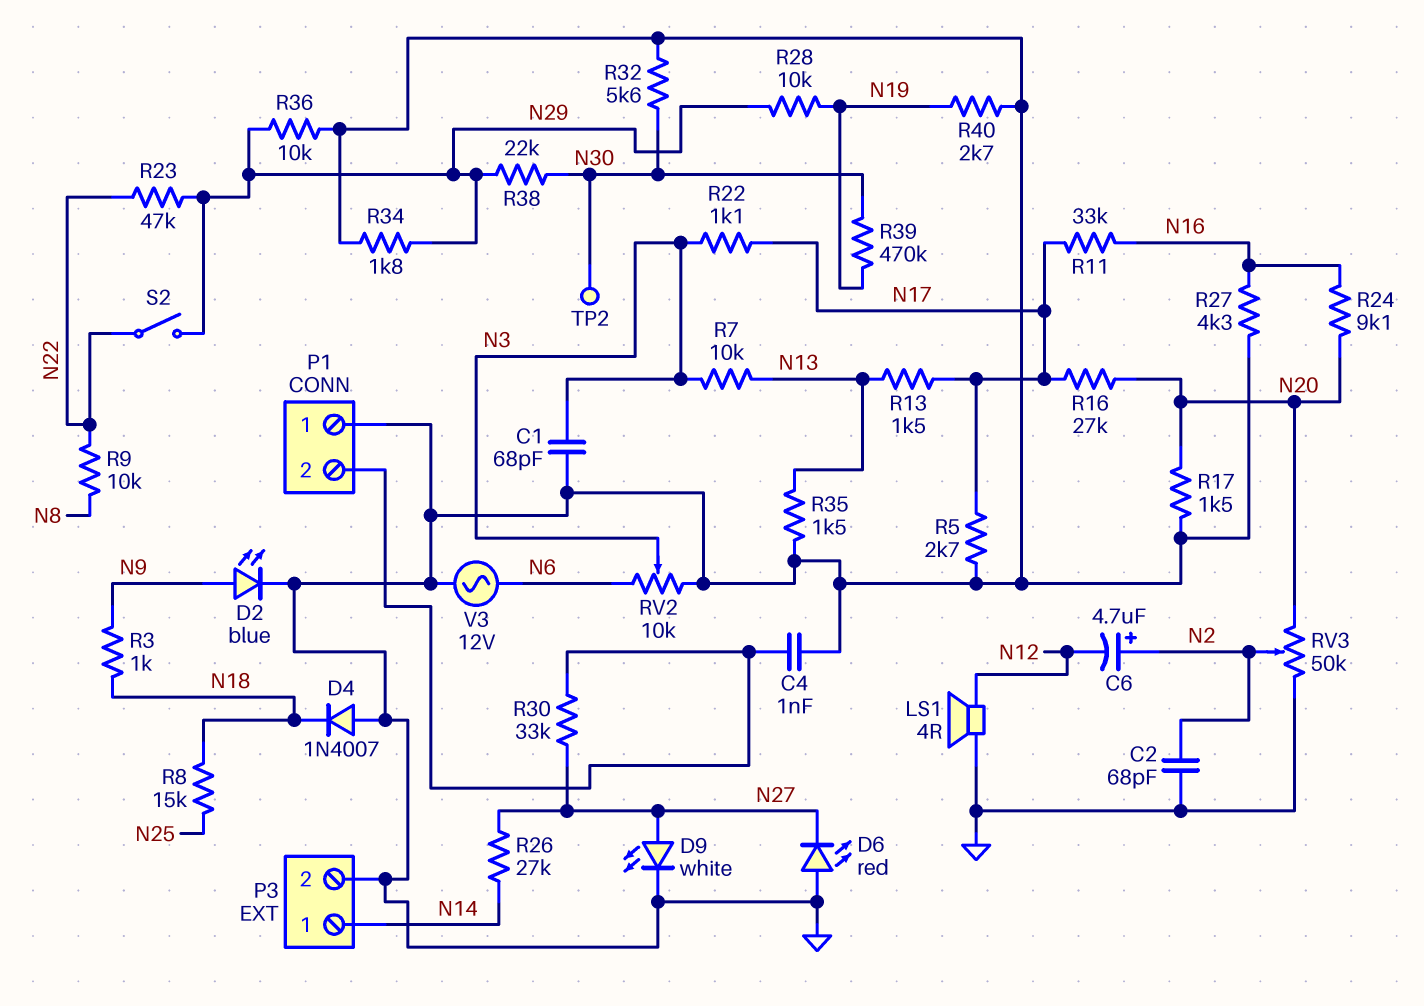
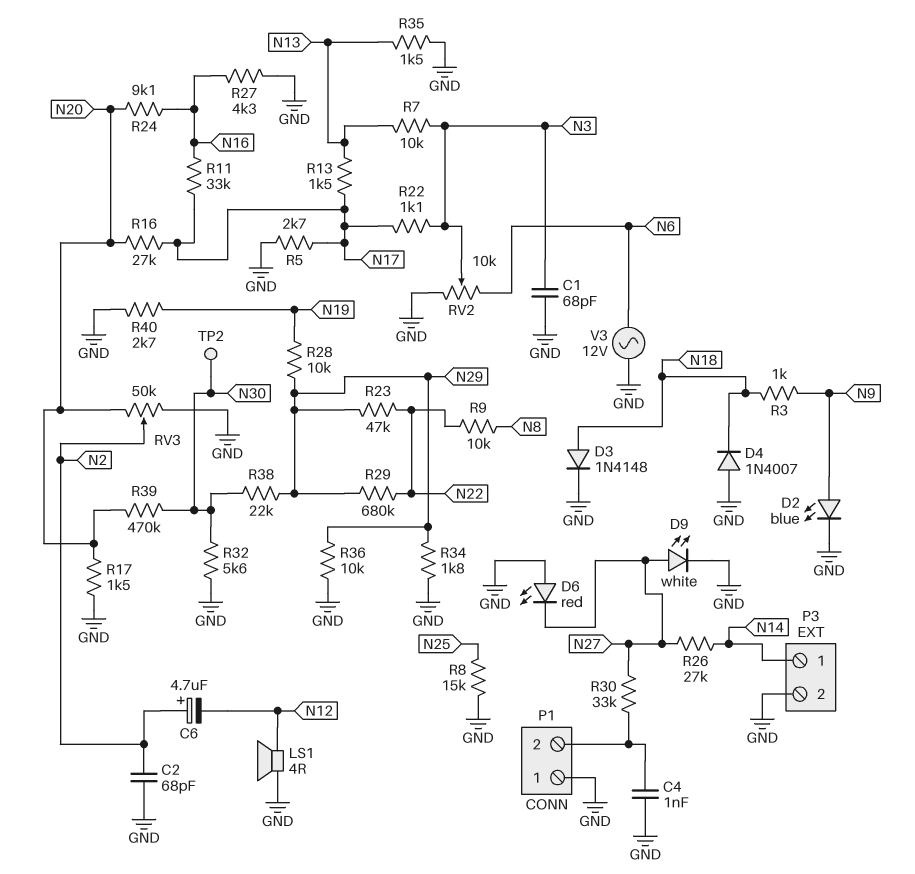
D3: none -> diode 1N4148 (A N18, K GND)
R8: 15k (N18, N25) -> 15k (GND, N25)
R29: none -> 680k (N22, N29)
R39: 470k (N19, N30) -> 470k (N20, N30)
S2: switch (N22, N29) -> none

